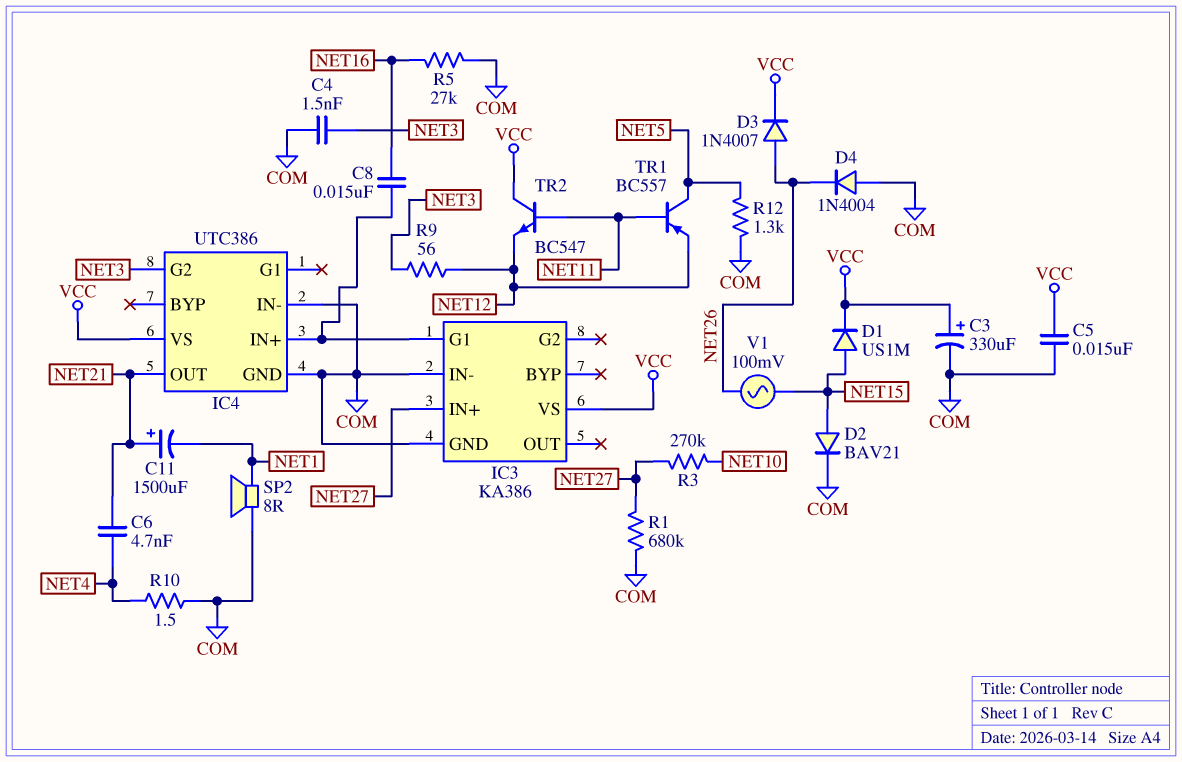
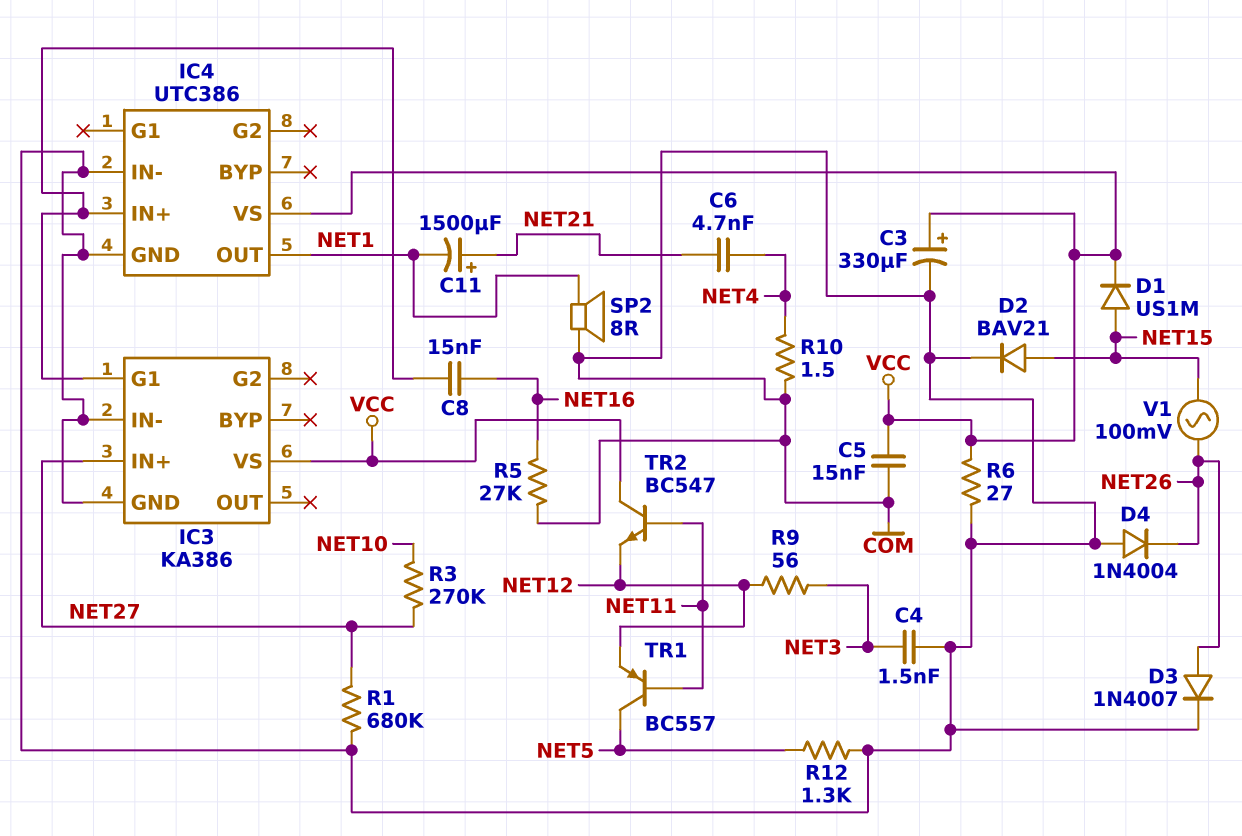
D3: diode 1N4007 (A NET26, K VCC) -> diode 1N4007 (A NET26, K COM)
IC4 pin G2: NET3 -> none
IC4 pin OUT: NET21 -> NET1
R6: none -> 27 (COM, VCC)

